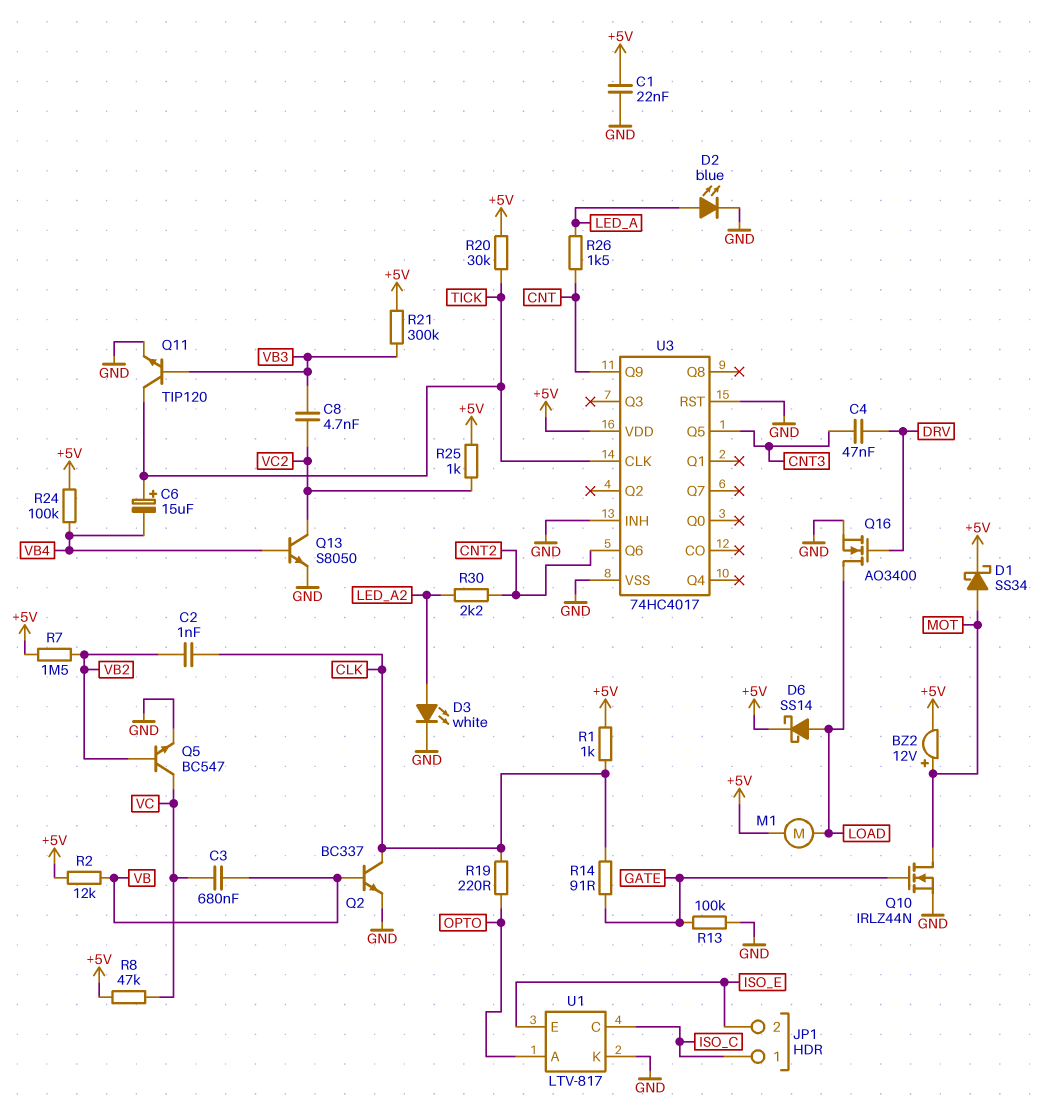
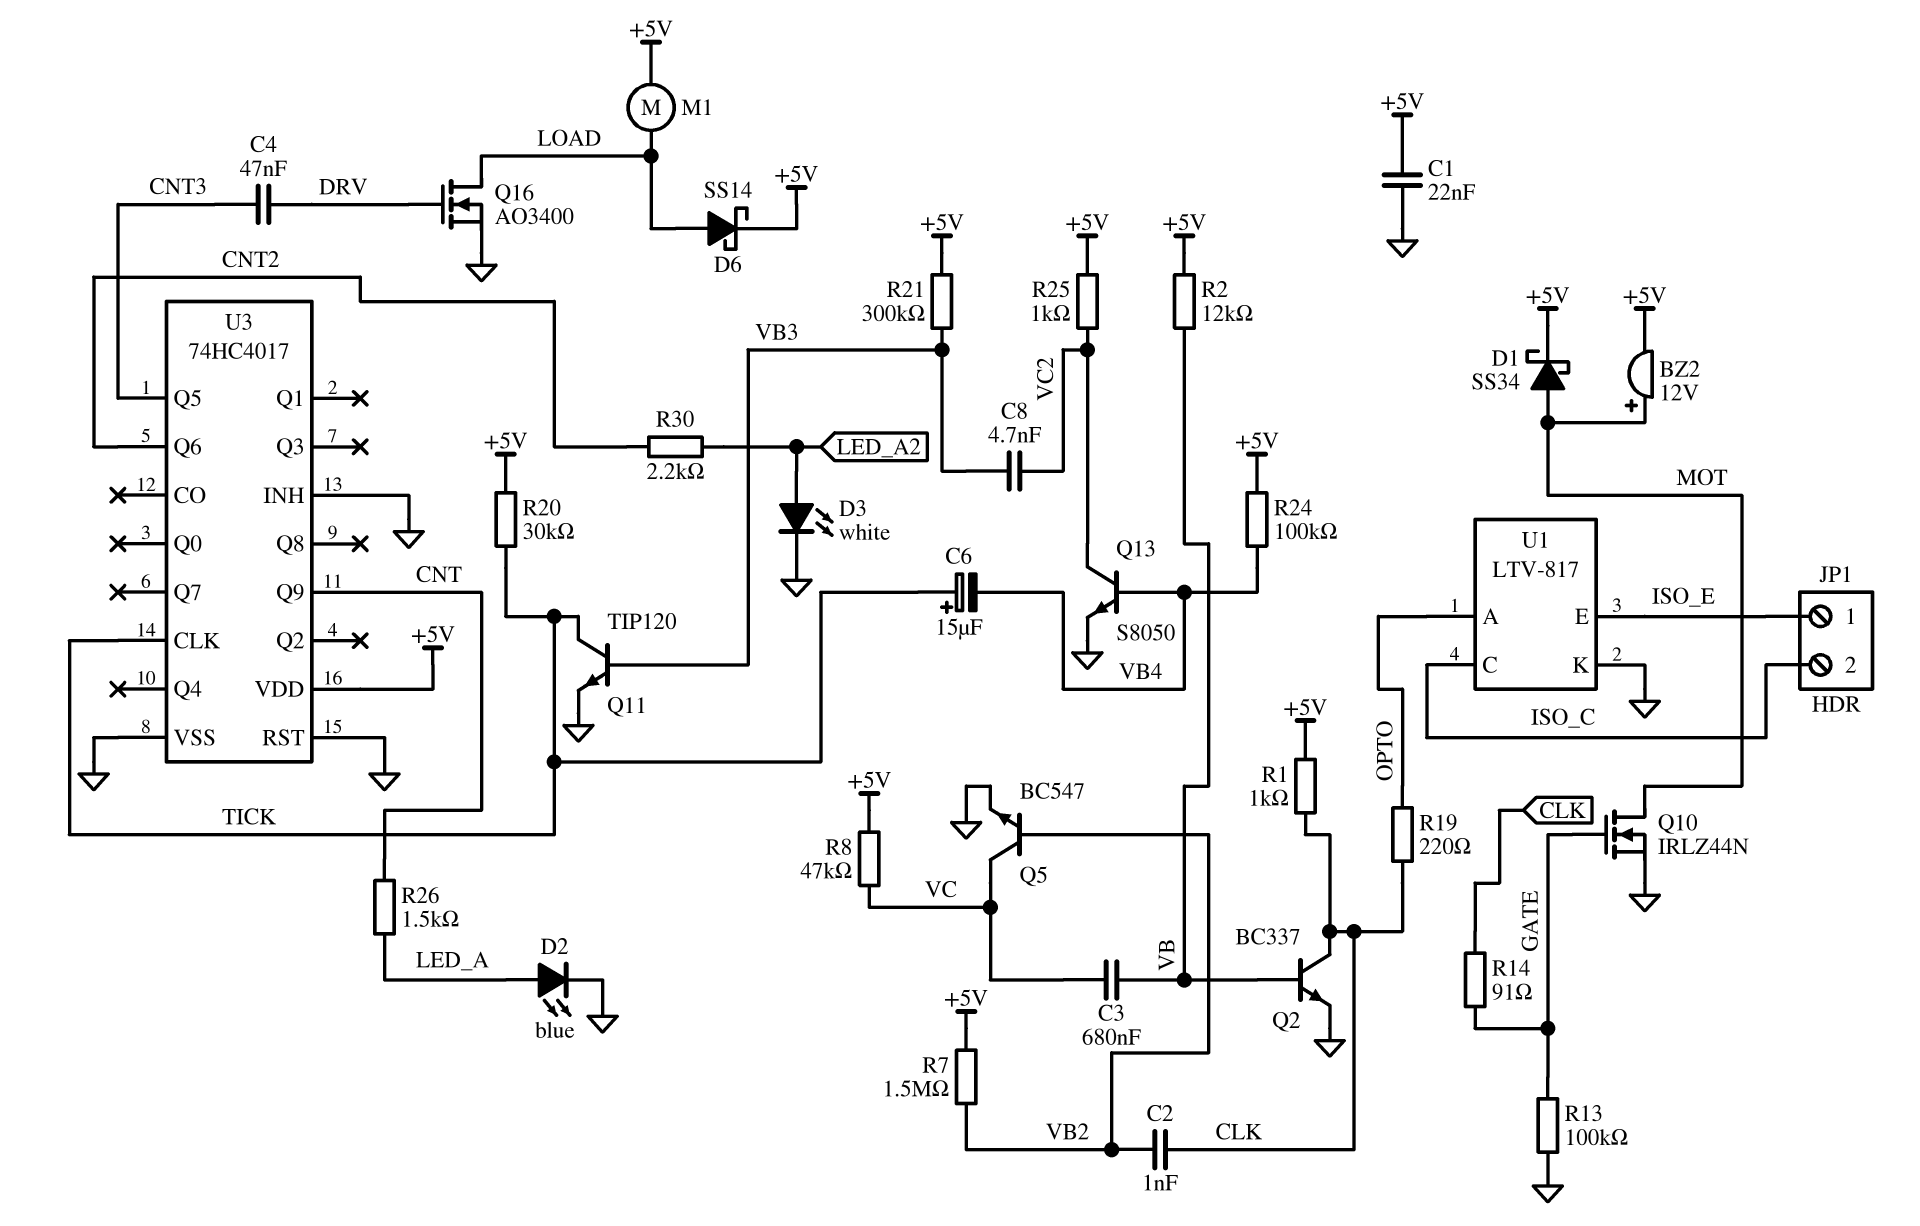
JP1 pin 1: ISO_C -> ISO_E
JP1 pin 2: ISO_E -> ISO_C

